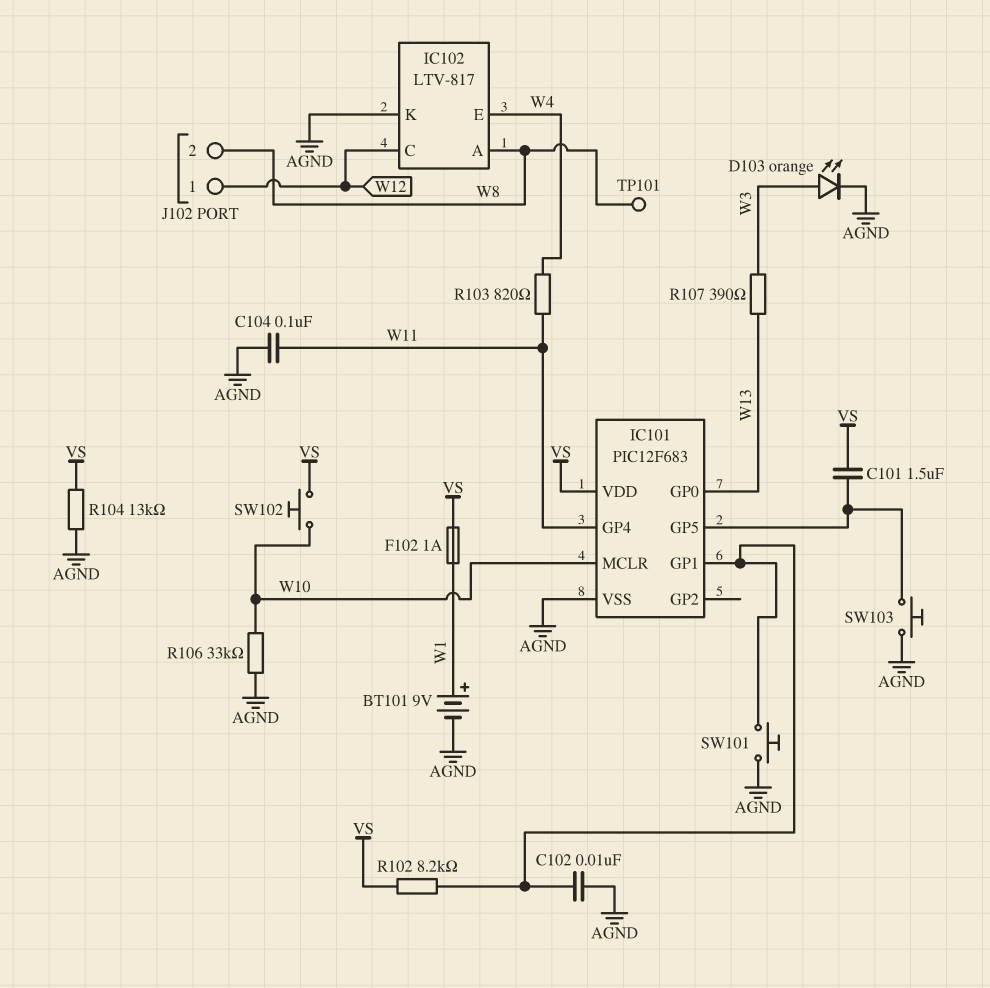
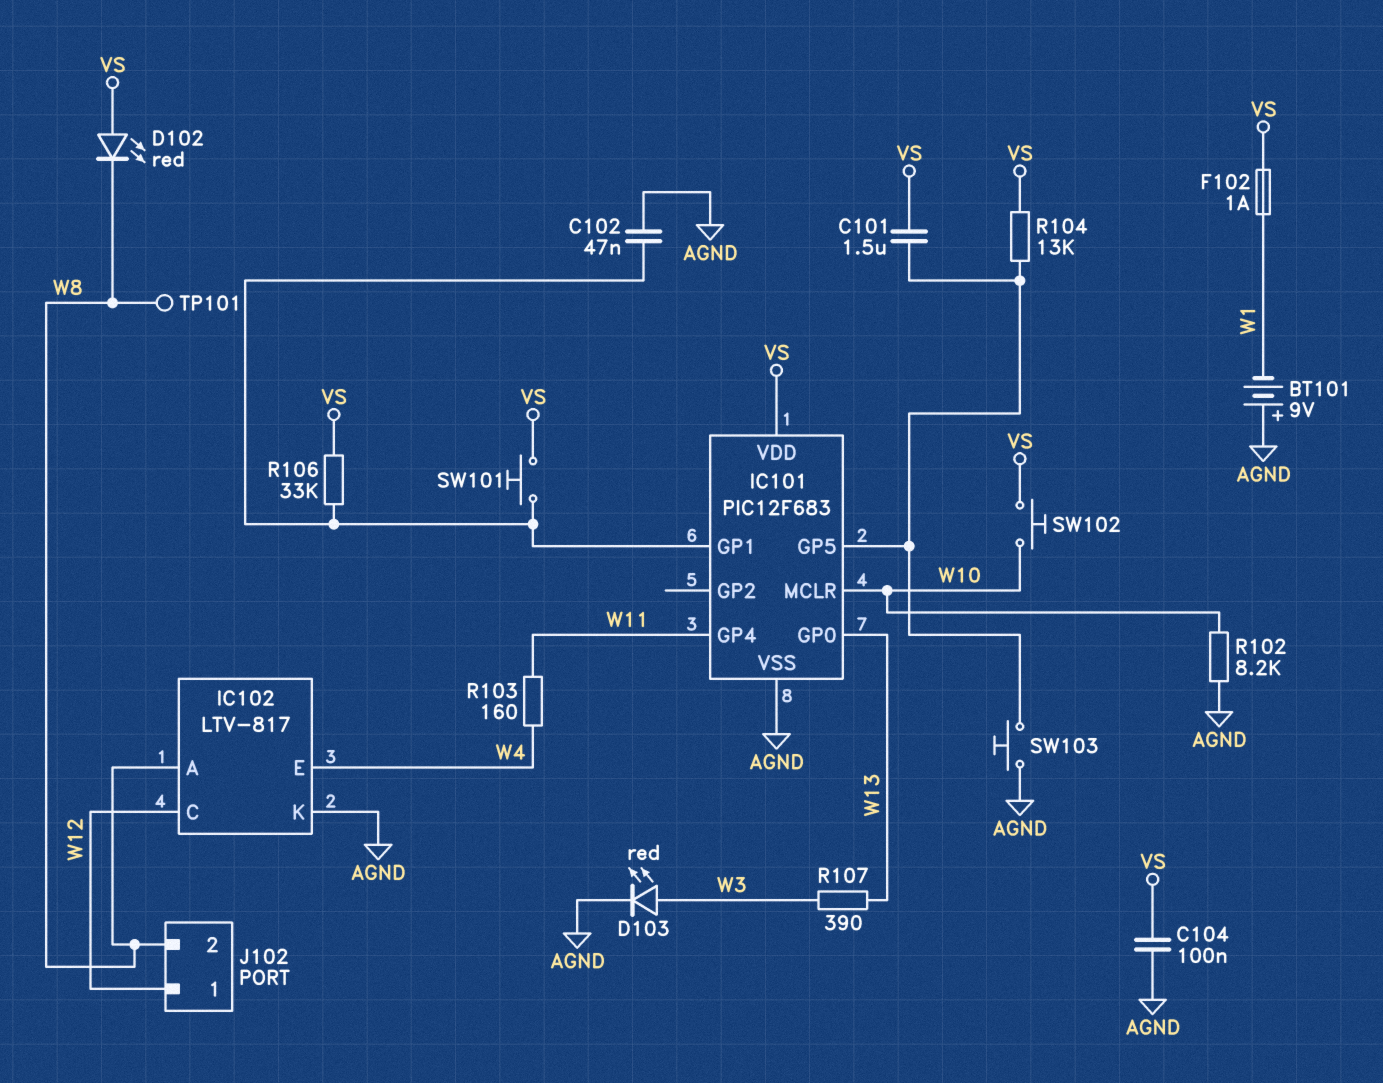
BT101: 9V (plus W1, minus AGND) -> 9V (plus AGND, minus W1)
C102: 10nF (AGND, IC101/GP1) -> 47nF (AGND, IC101/GP1)
C104: 100nF (AGND, W11) -> 100nF (AGND, VS)
D102: none -> LED red (A VS, K W8)
D103: LED orange (A W3, K AGND) -> LED red (A W3, K AGND)
R102: 8.2k (IC101/GP1, VS) -> 8.2k (AGND, W10)
R103: 820 (W4, W11) -> 160 (W4, W11)
R104: 13k (AGND, VS) -> 13k (IC101/GP5, VS)
R106: 33k (AGND, W10) -> 33k (IC101/GP1, VS)
SW101: button (AGND, IC101/GP1) -> button (IC101/GP1, VS)

